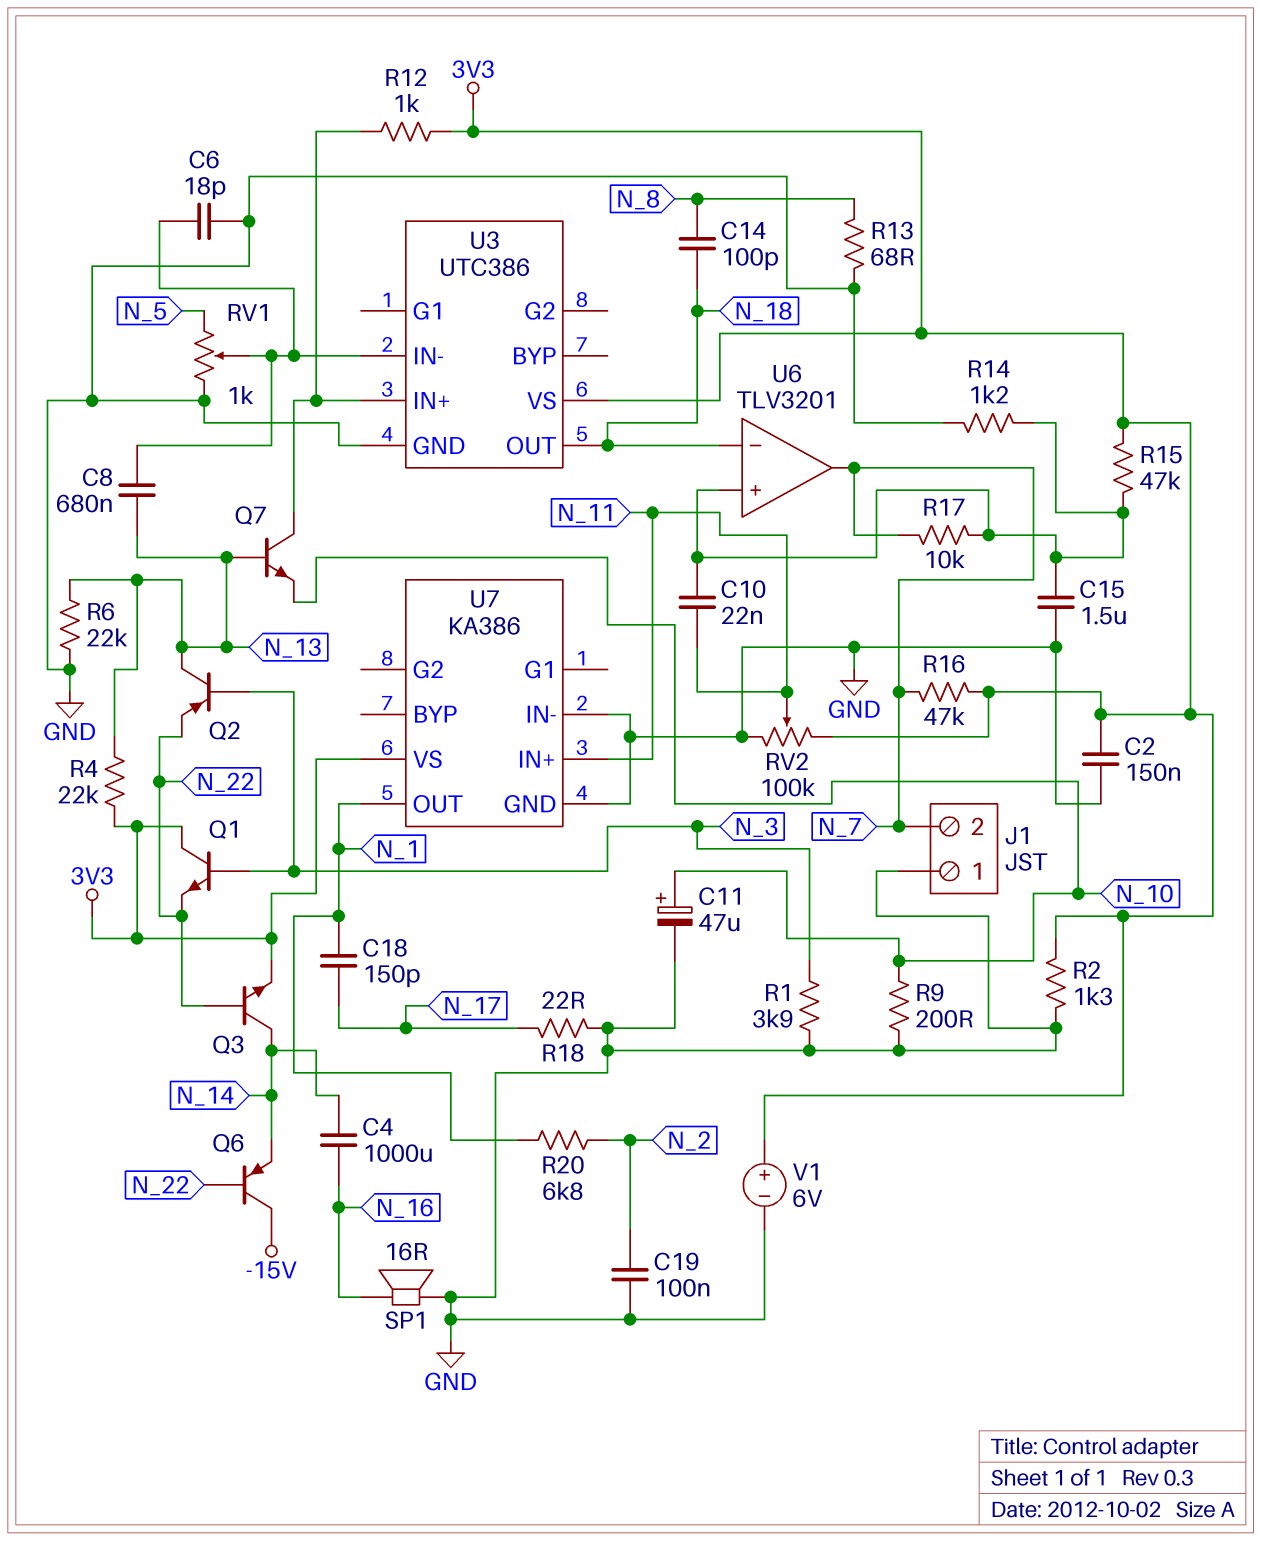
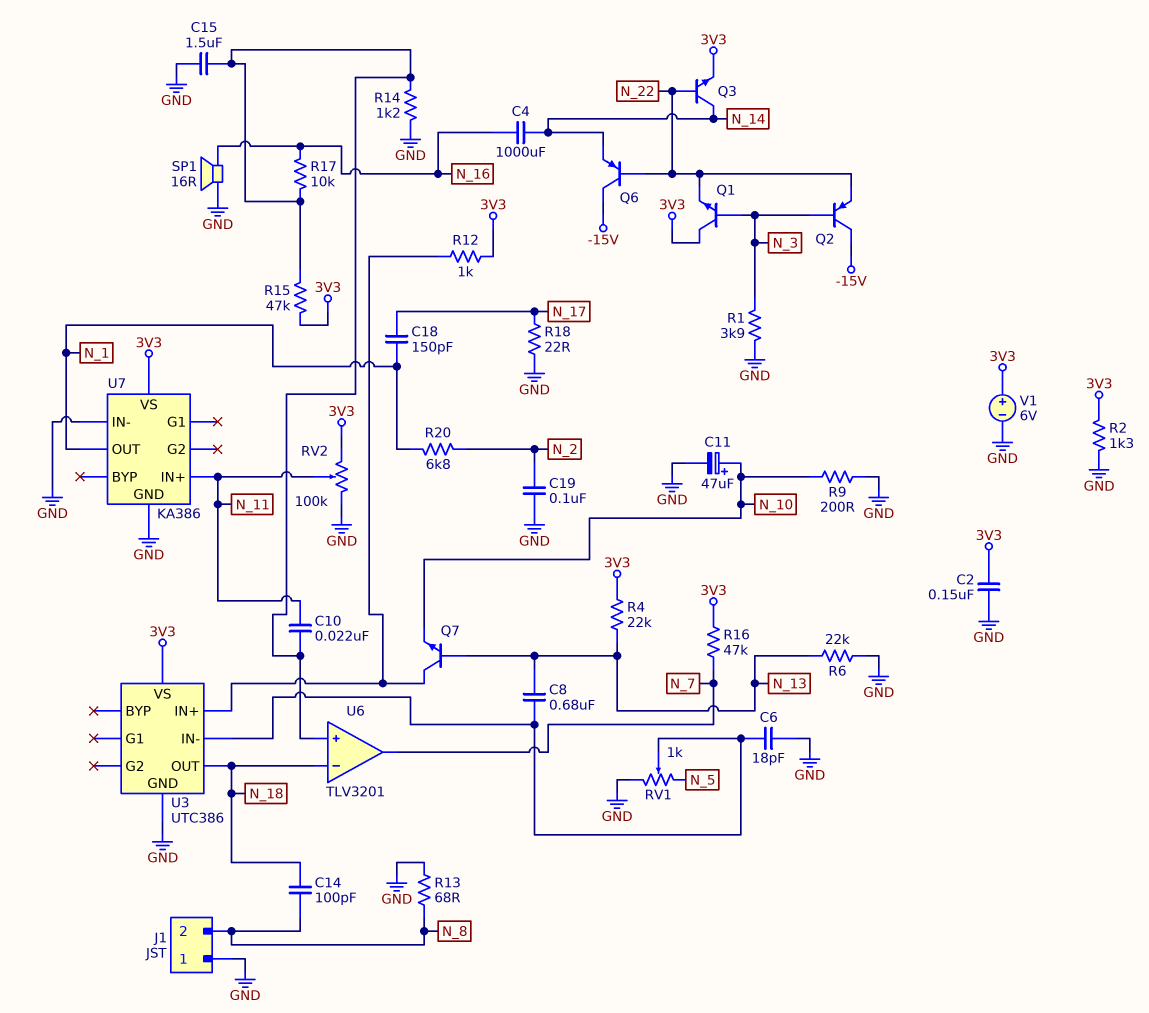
J1 pin 2: N_7 -> N_8
Q2: PNP (B N_3, C N_13, E N_22) -> PNP (B N_3, C -15V, E N_22)
R17: 10k (N_7, U6/in+) -> 10k (N_16, U6/in+)

